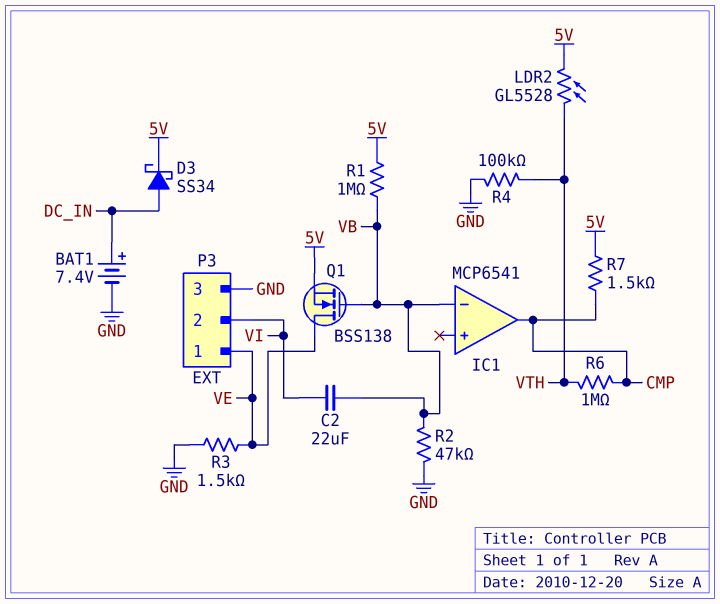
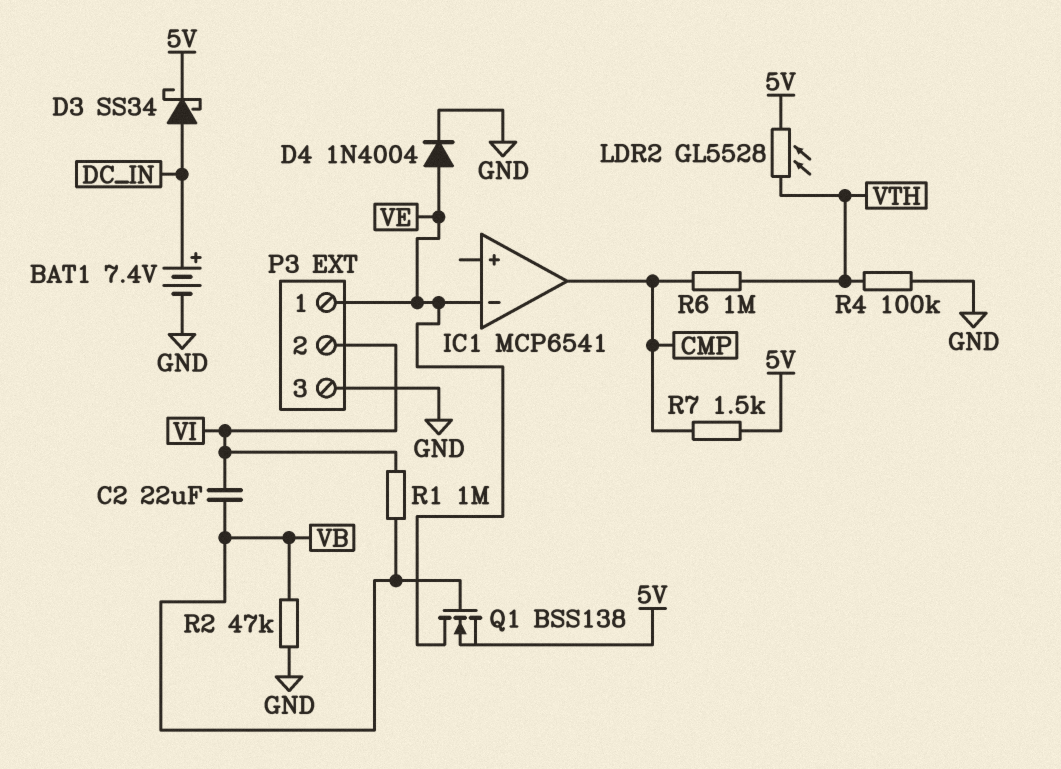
D4: none -> diode 1N4004 (A VE, K GND)
IC1 pin in-: VB -> VE
R1: 1M (5V, VB) -> 1M (VB, VI)
R3: 1.5k (GND, VE) -> none

